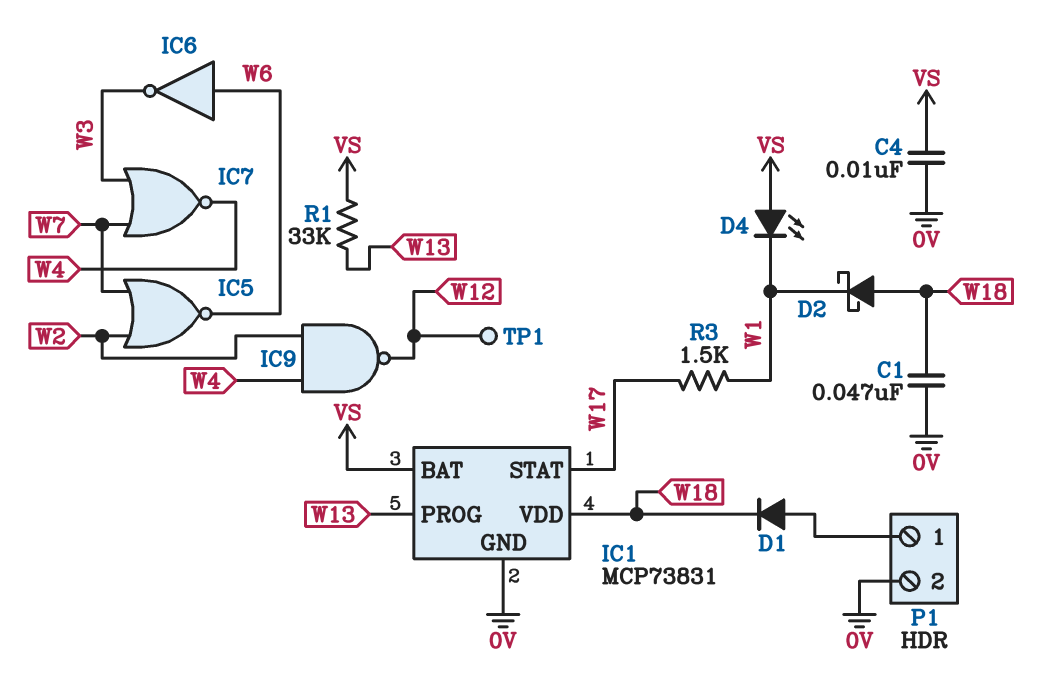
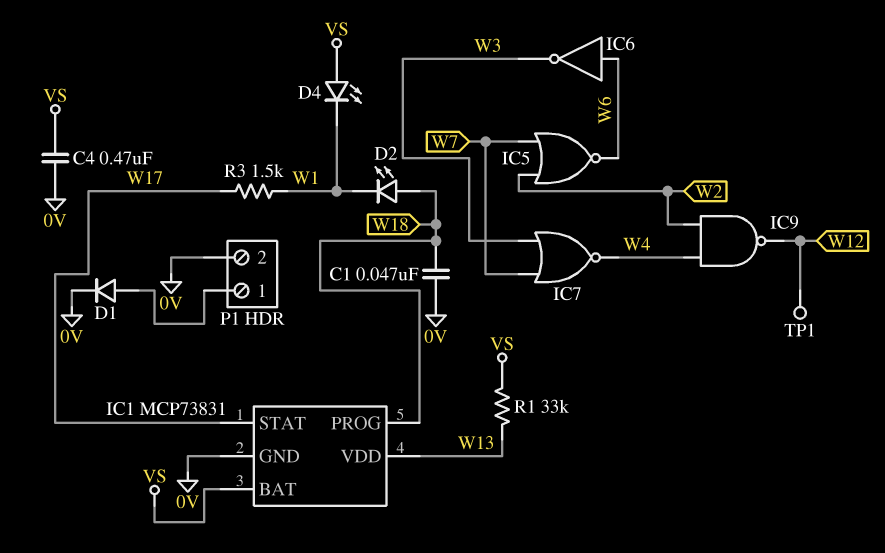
C4: 10nF (0V, VS) -> 470nF (0V, VS)
D1: diode (A P1/1, K W18) -> diode (A P1/1, K 0V)
D2: schottky (A W18, K W1) -> LED (A W18, K W1)
IC1 pin PROG: W13 -> W18
IC1 pin VDD: W18 -> W13

